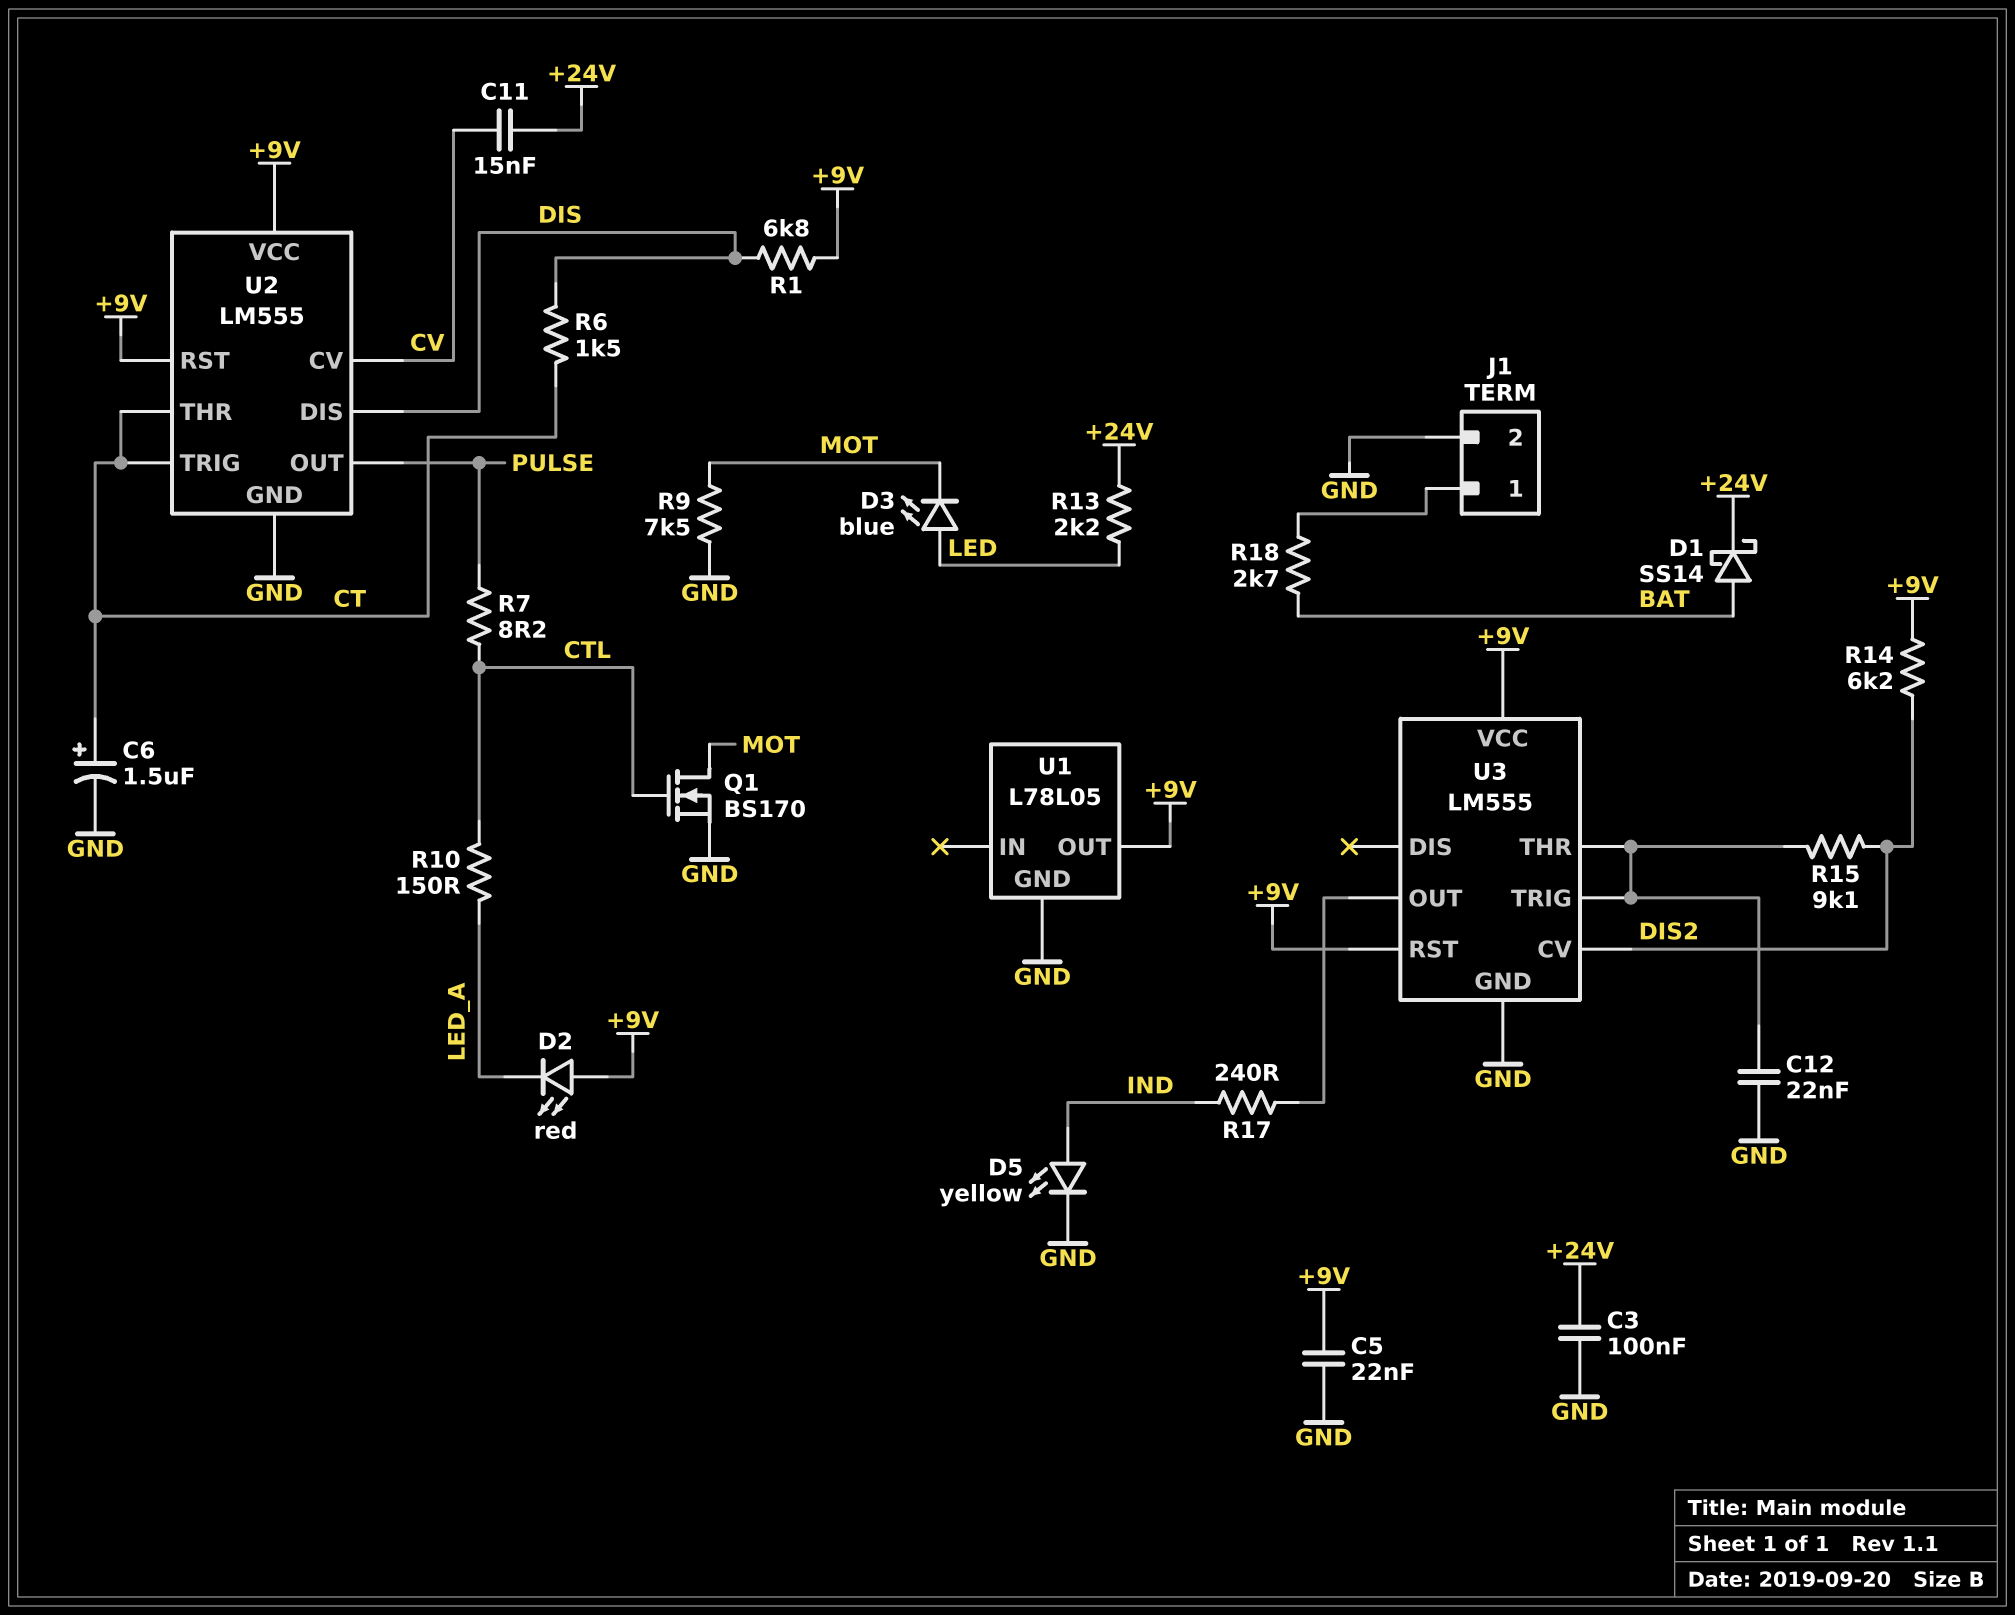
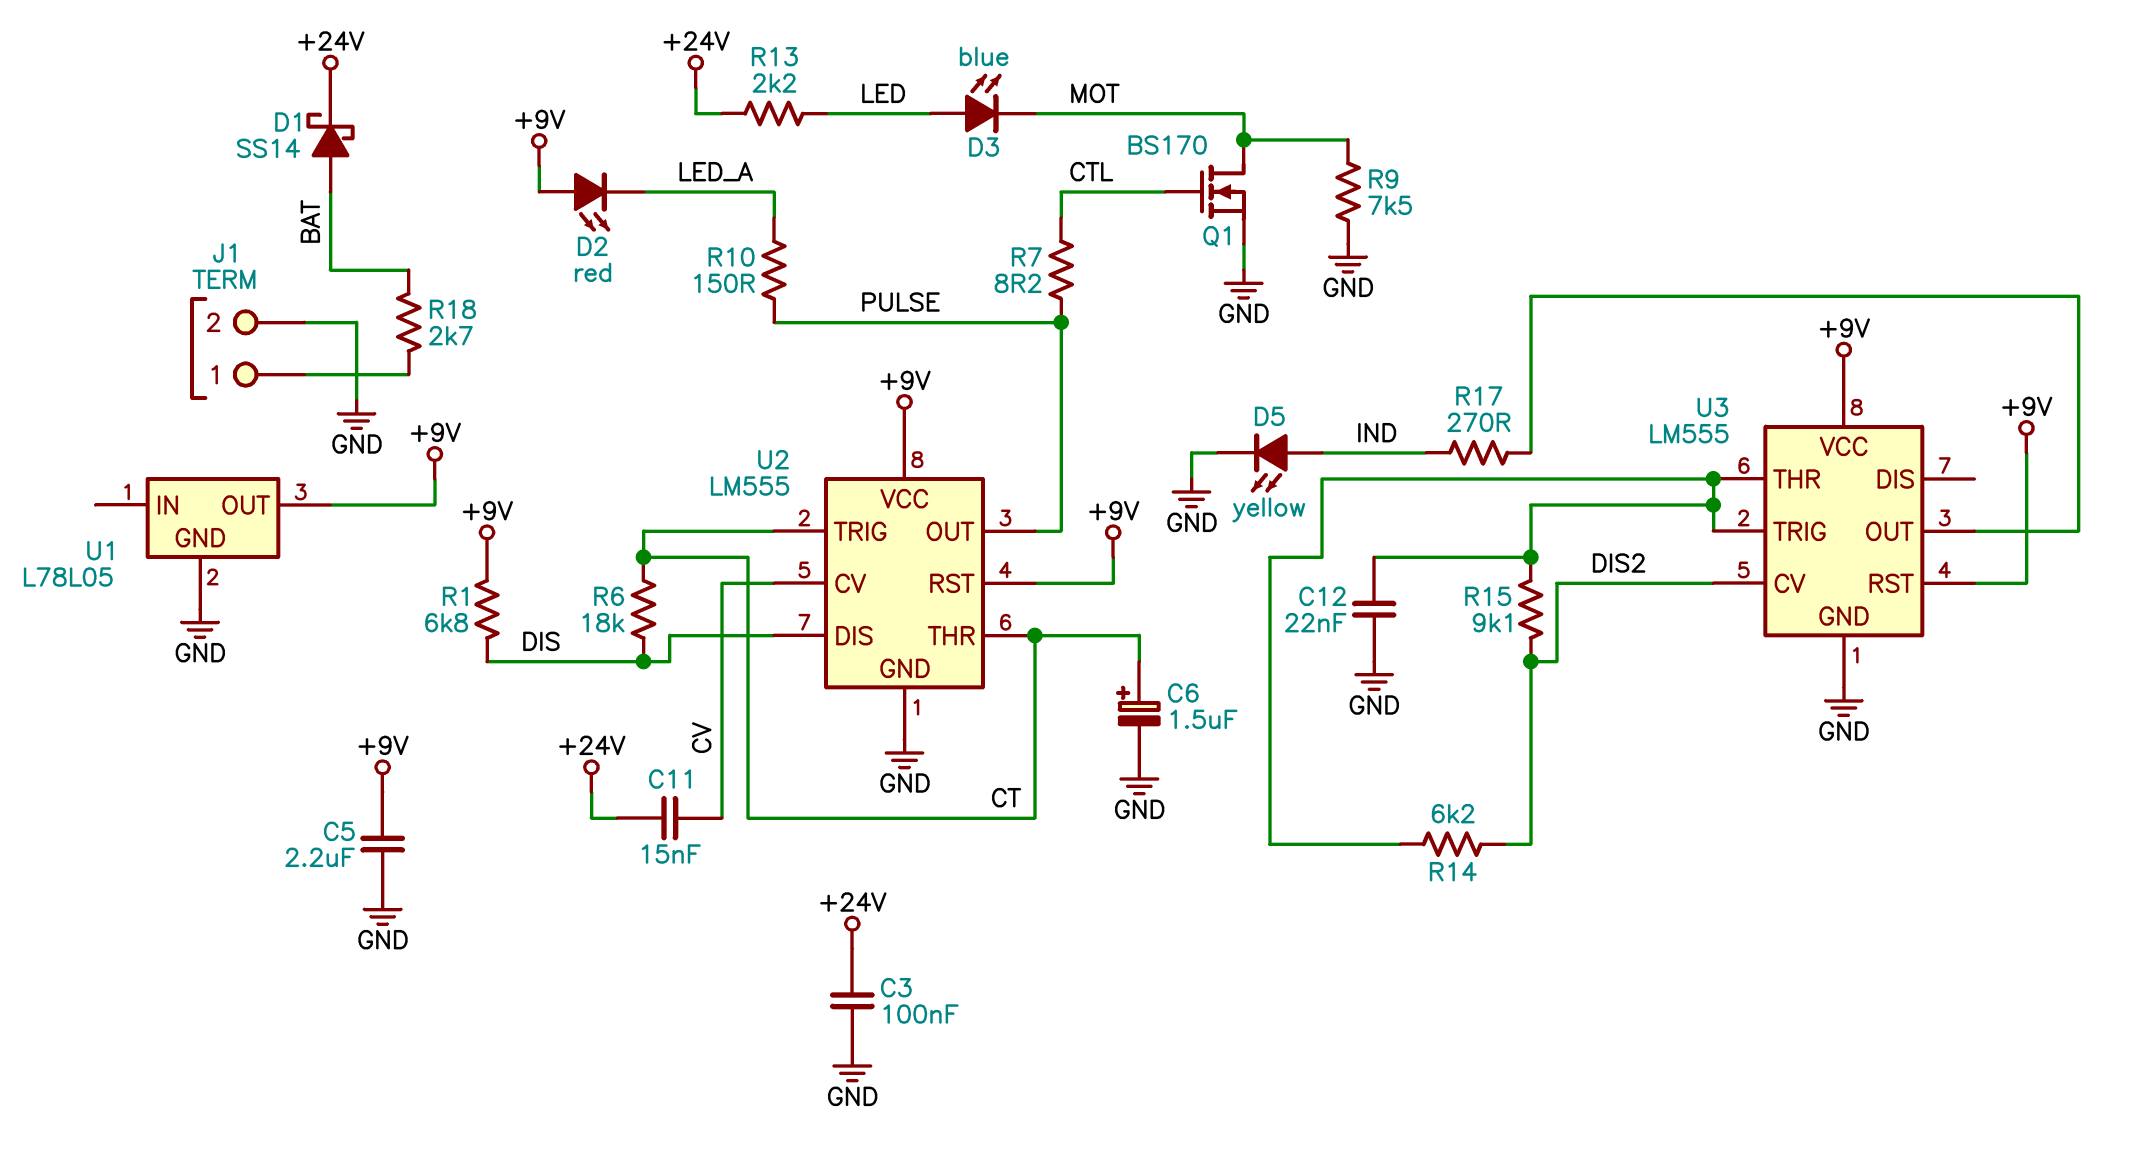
C5: 22nF (+9V, GND) -> 2.2uF (+9V, GND)
R6: 1.5k (CT, DIS) -> 18k (CT, DIS)
R10: 150 (CTL, LED_A) -> 150 (LED_A, PULSE)
R14: 6.2k (+9V, DIS2) -> 6.2k (DIS2, U3/THR)
R17: 240 (IND, U3/OUT) -> 270 (IND, U3/OUT)

